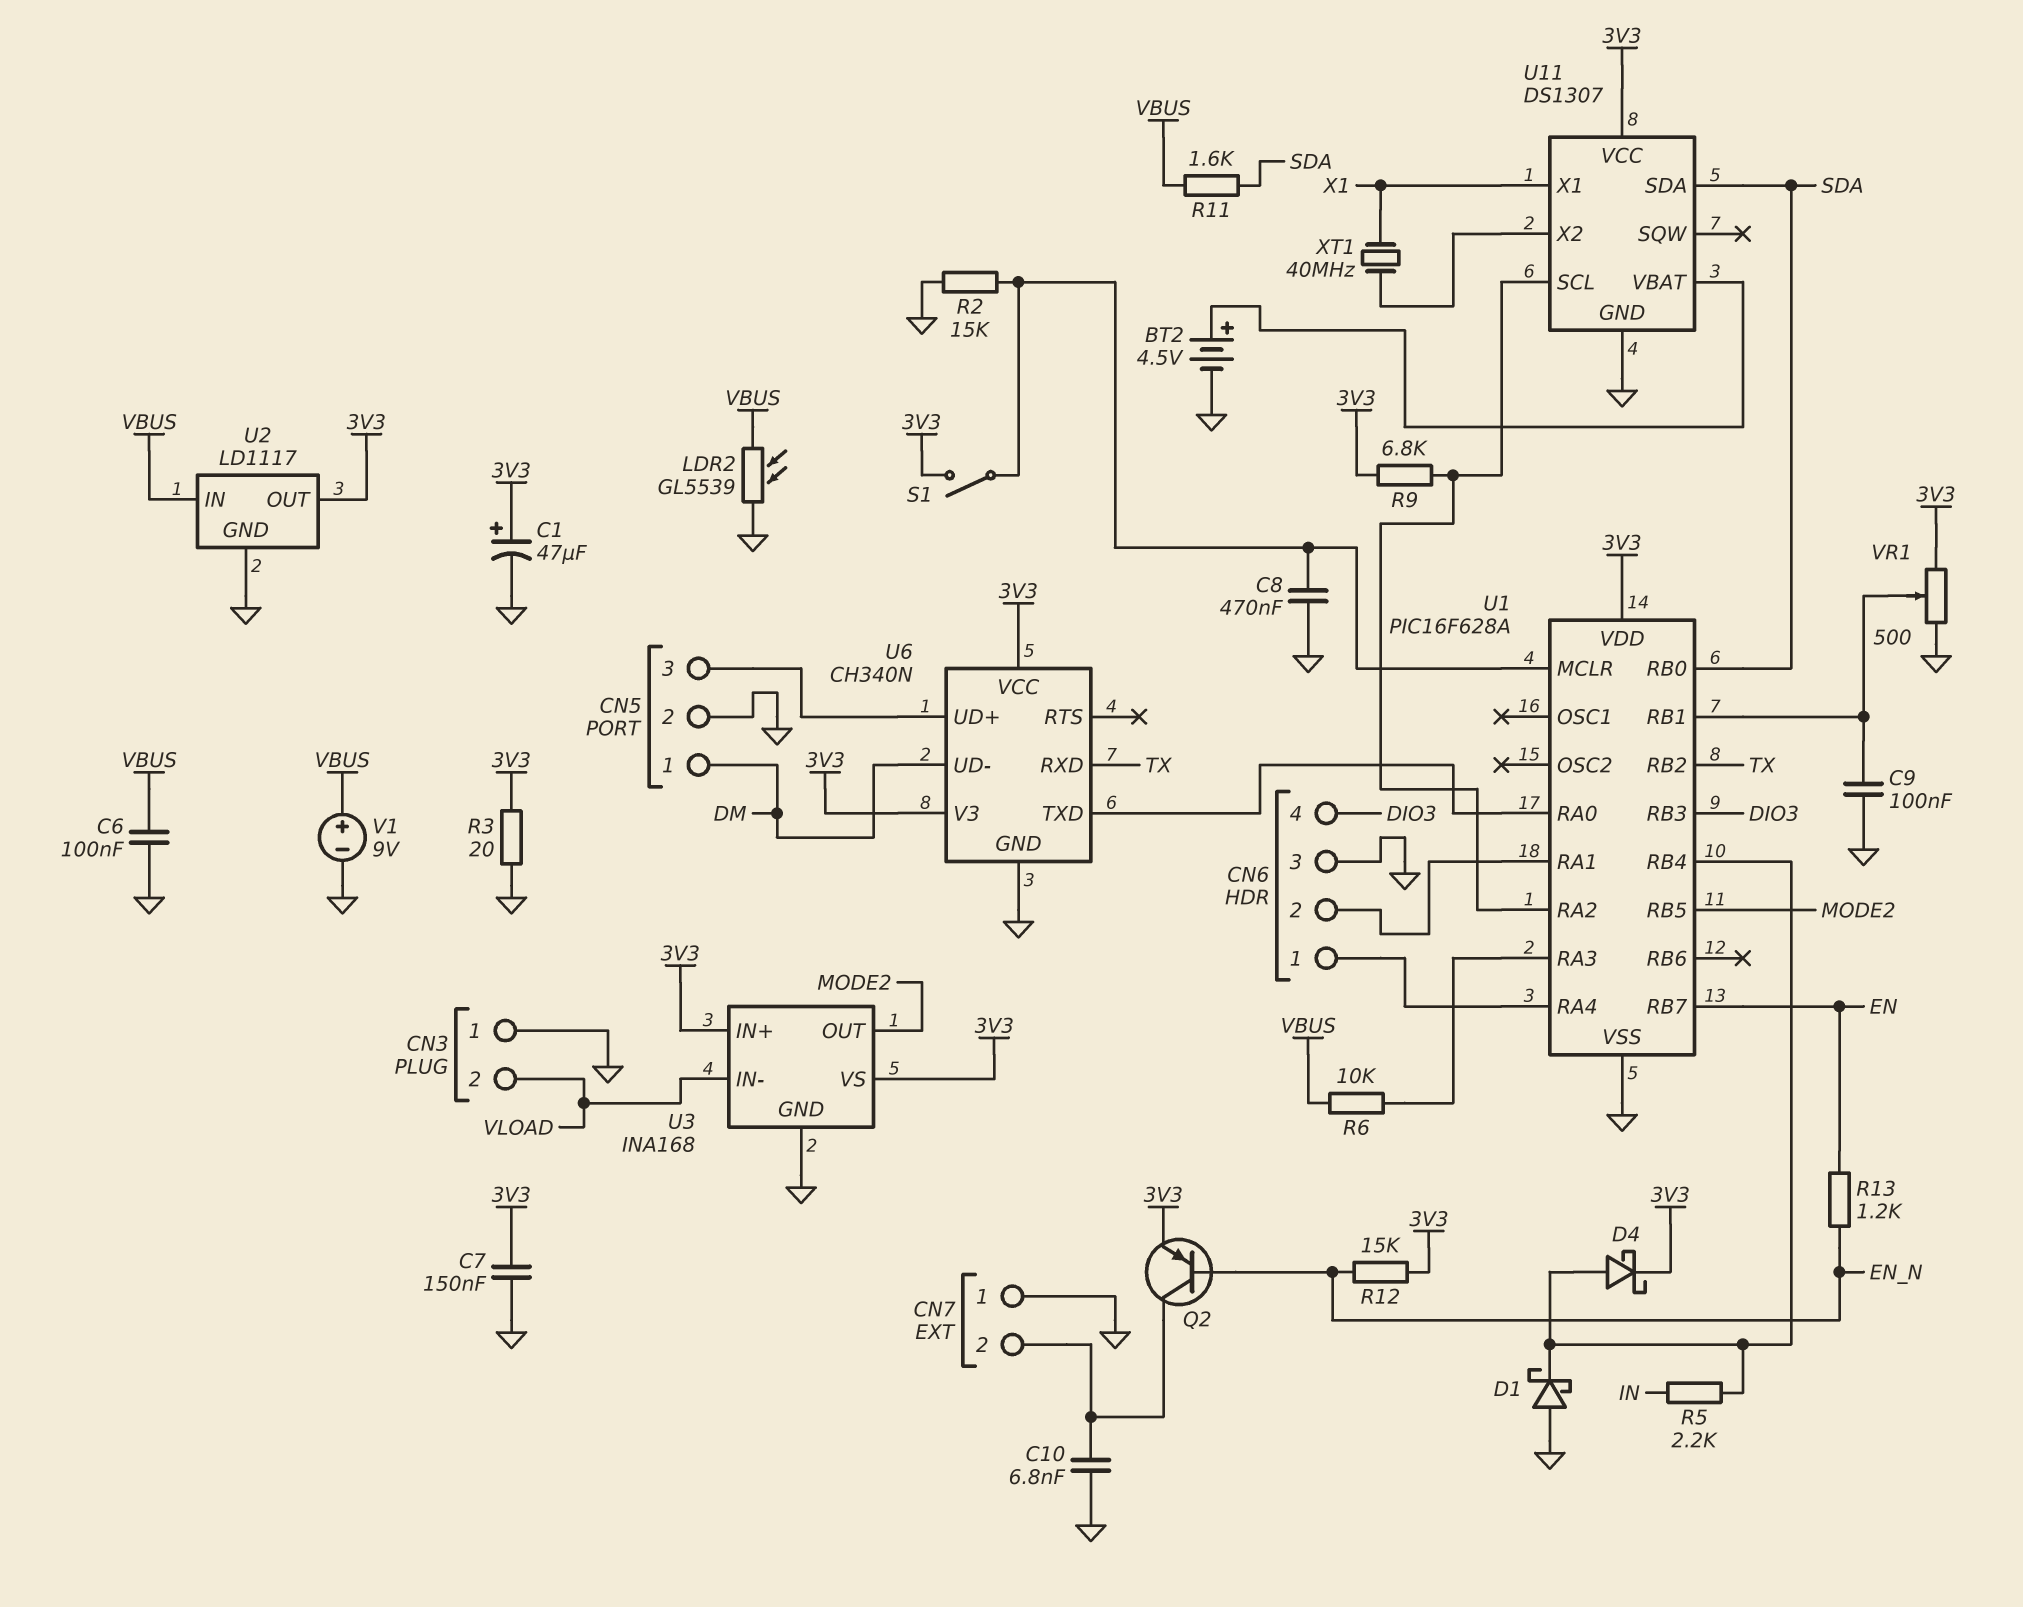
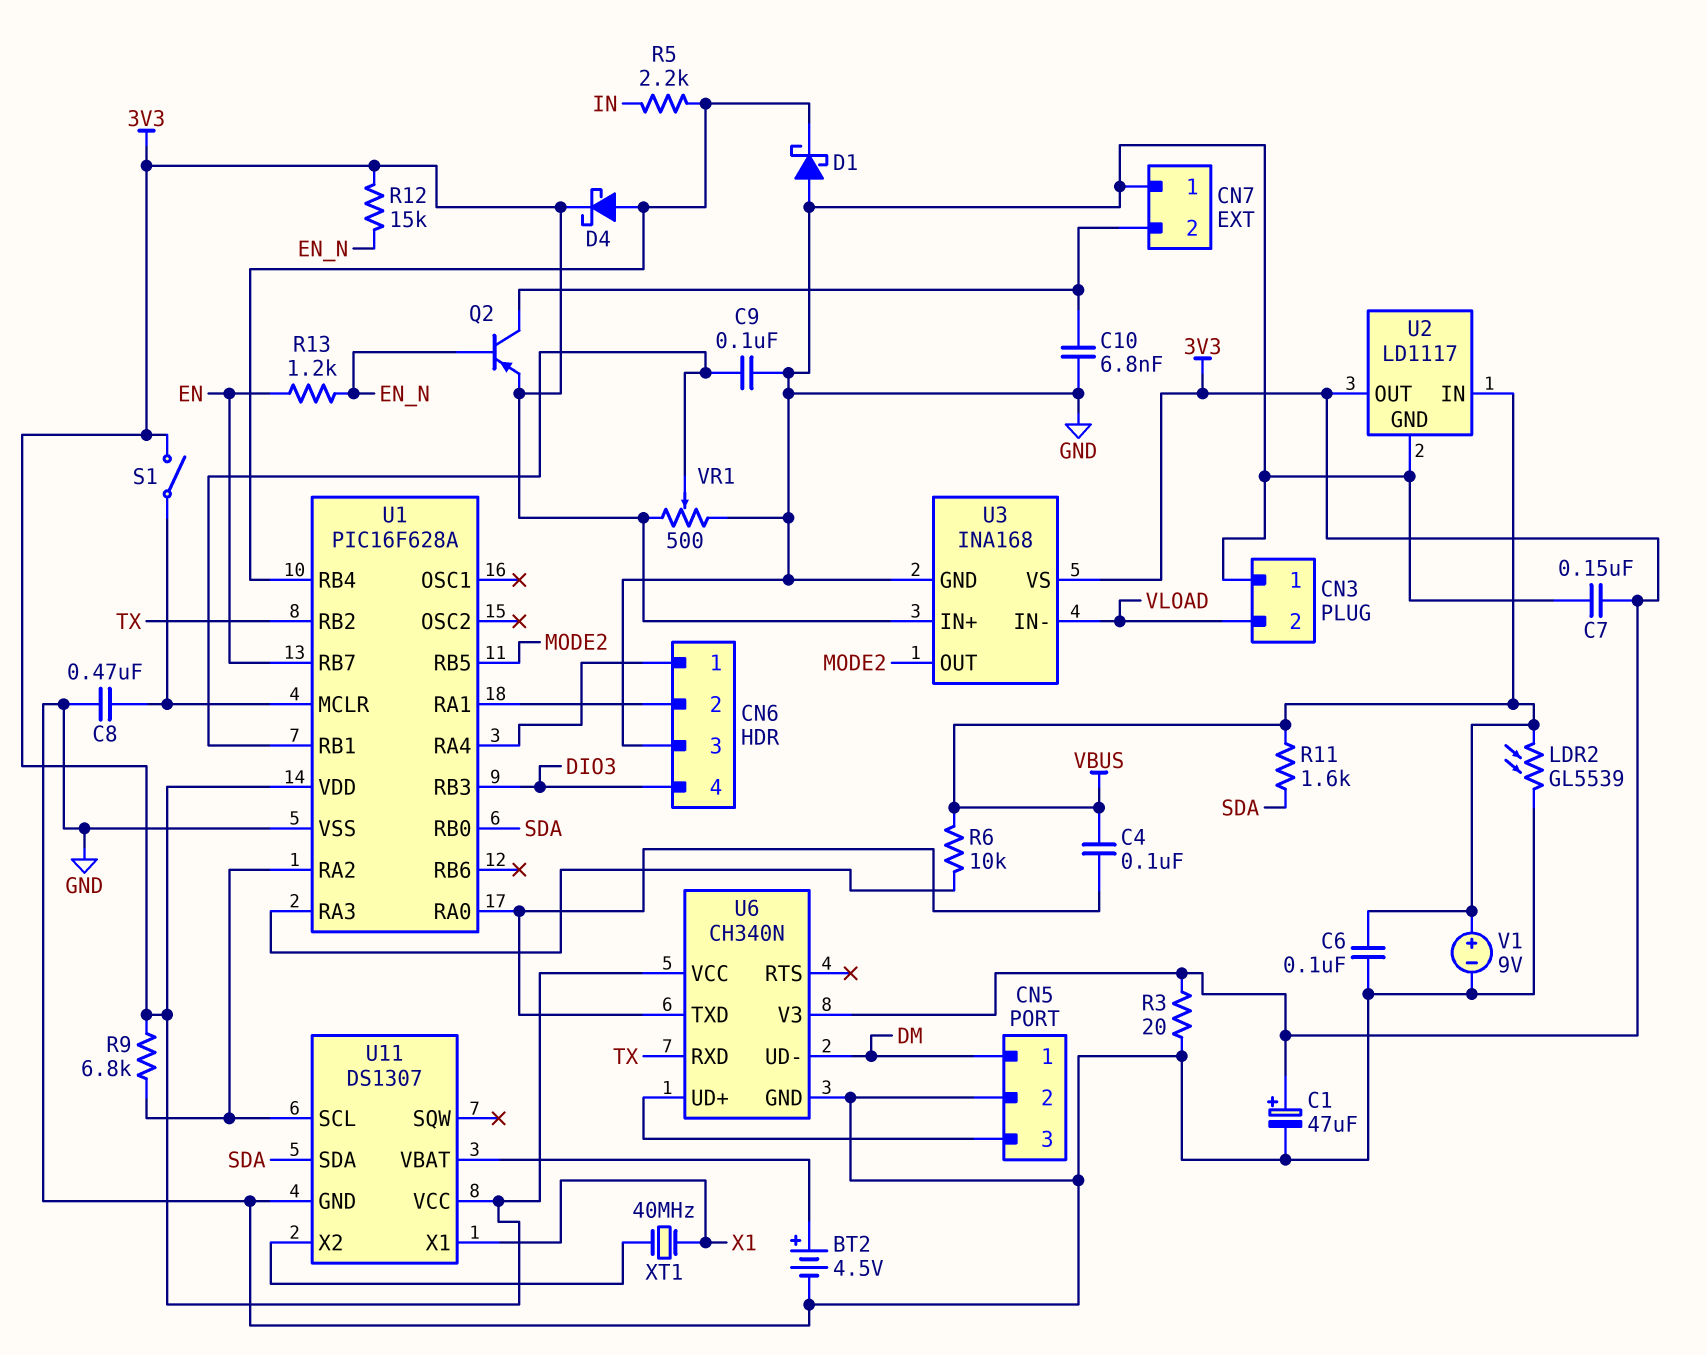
C4: none -> 100nF (U1/RA0, VBUS)
R2: 15k (GND, U1/MCLR) -> none

